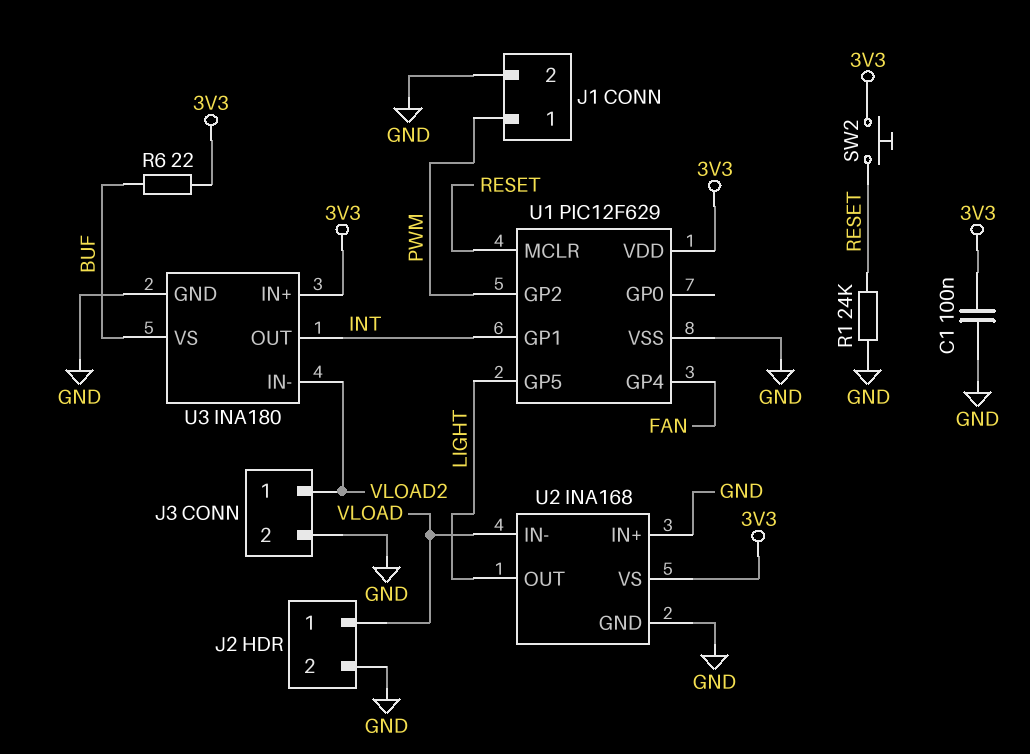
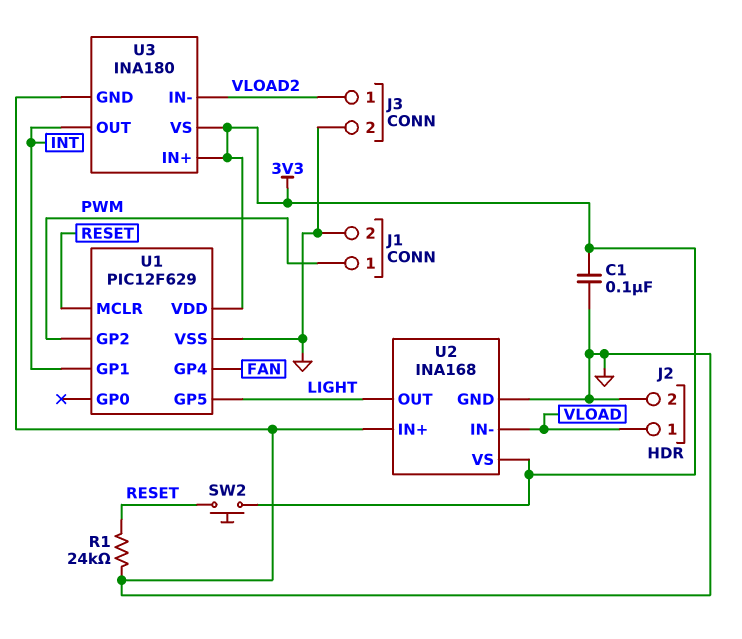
R6: 22 (3V3, BUF) -> none
U3 pin VS: BUF -> 3V3

